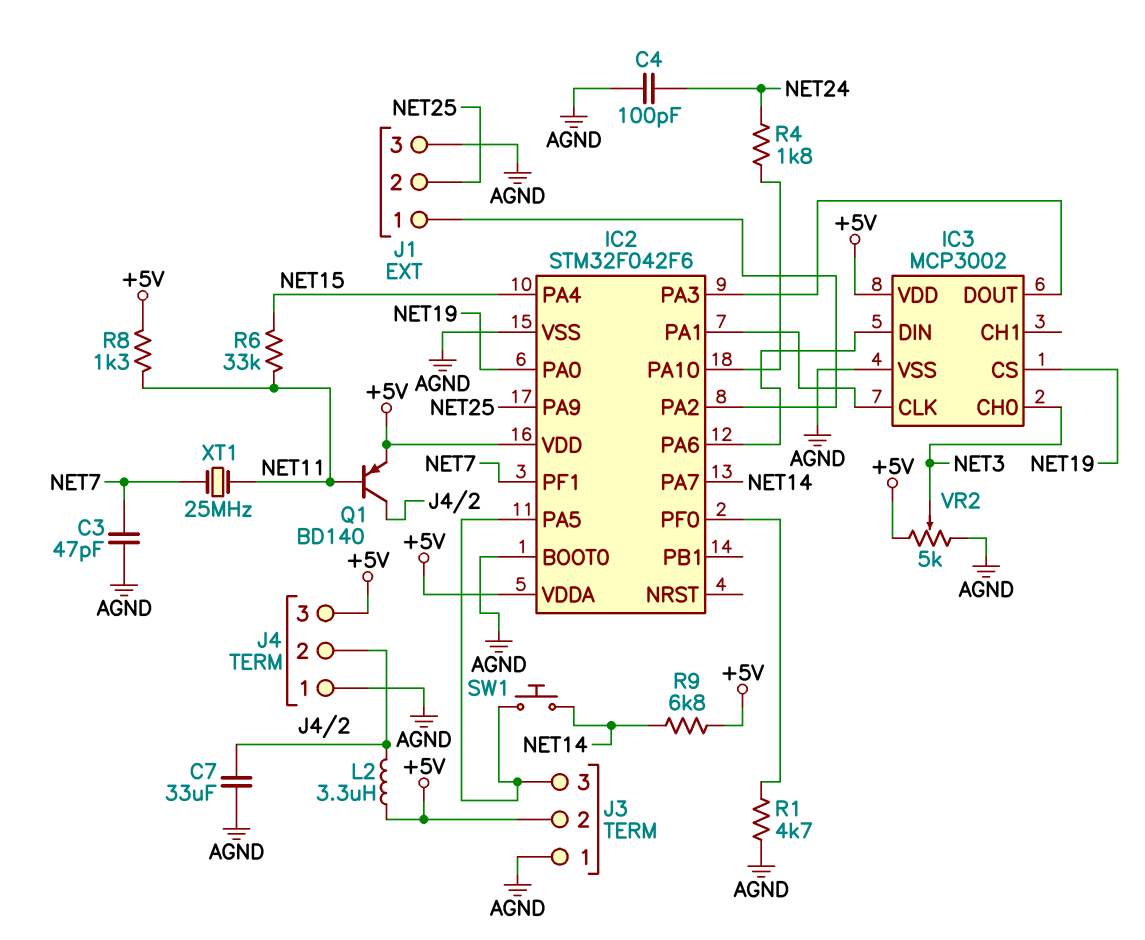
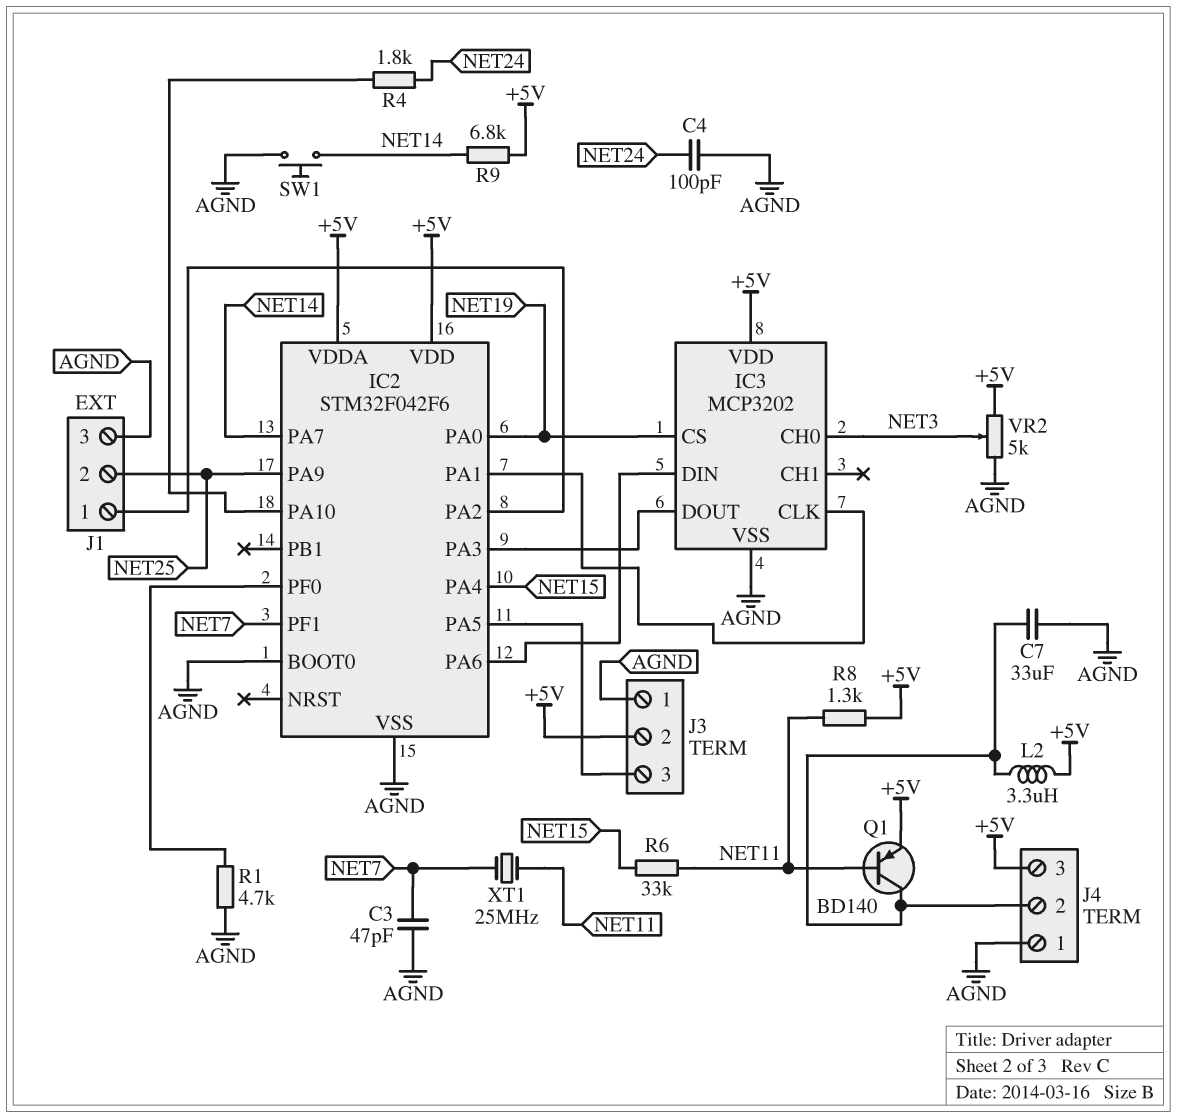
IC3: MCP3002 -> MCP3202
SW1: button (IC2/PA5, NET14) -> button (AGND, NET14)

